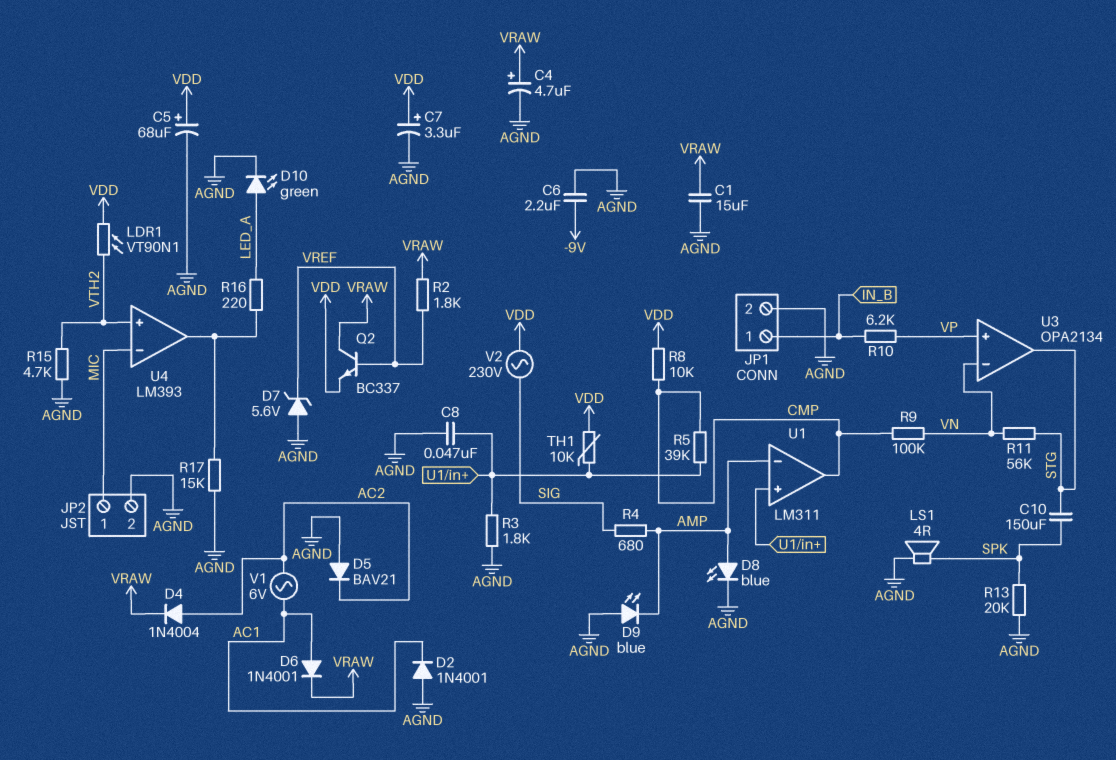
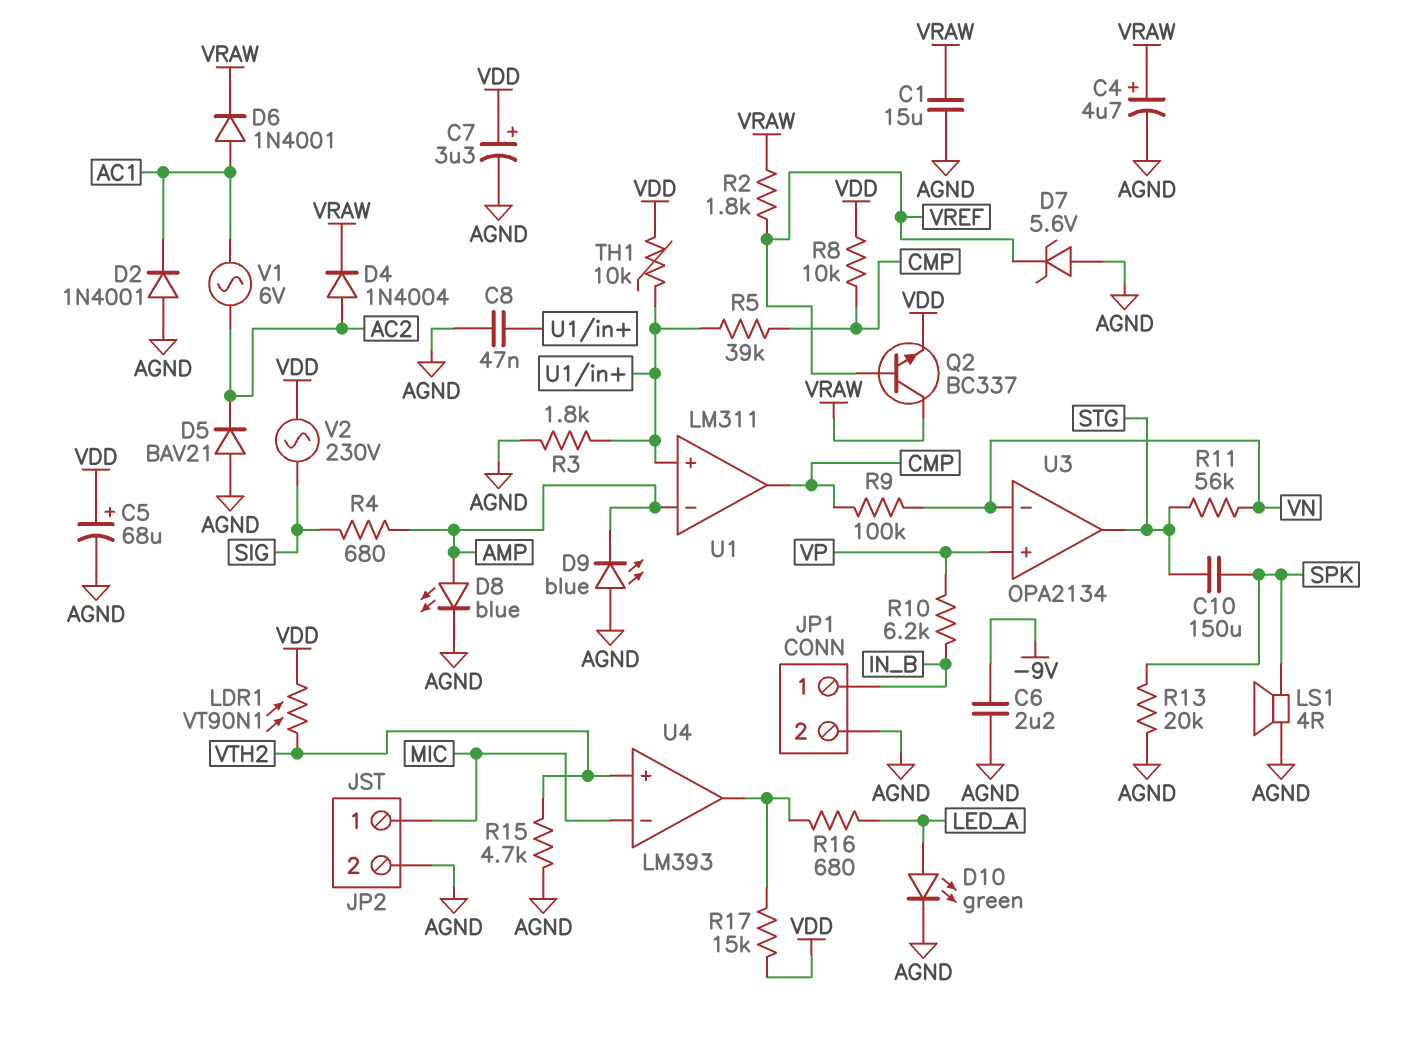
R16: 220 (LED_A, U4/out) -> 680 (LED_A, U4/out)
R17: 15k (AGND, U4/out) -> 15k (U4/out, VDD)

